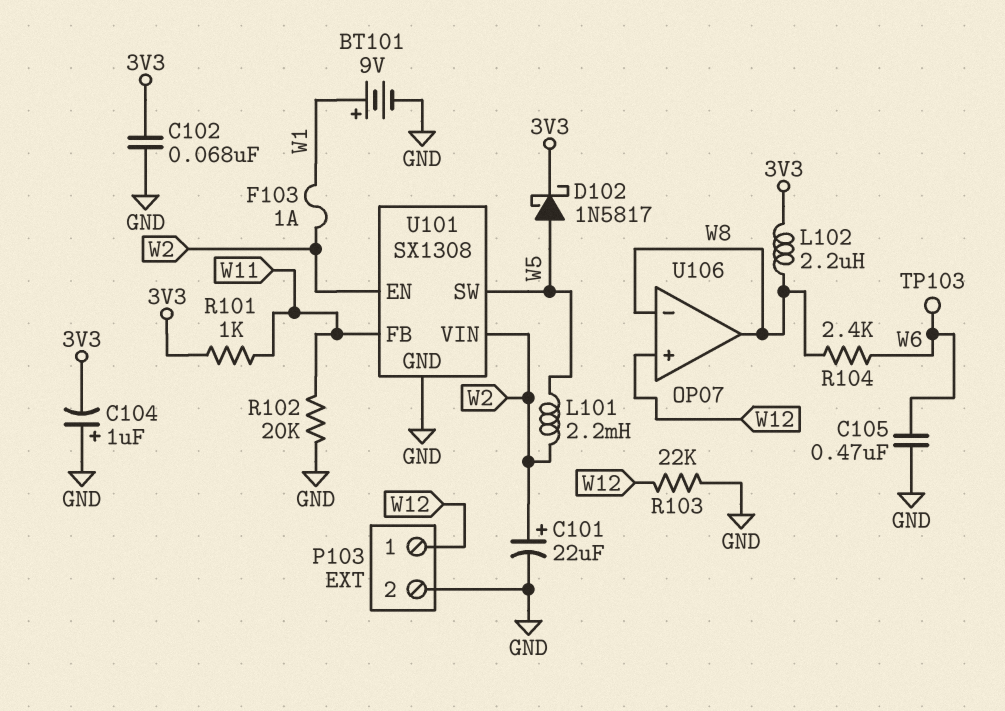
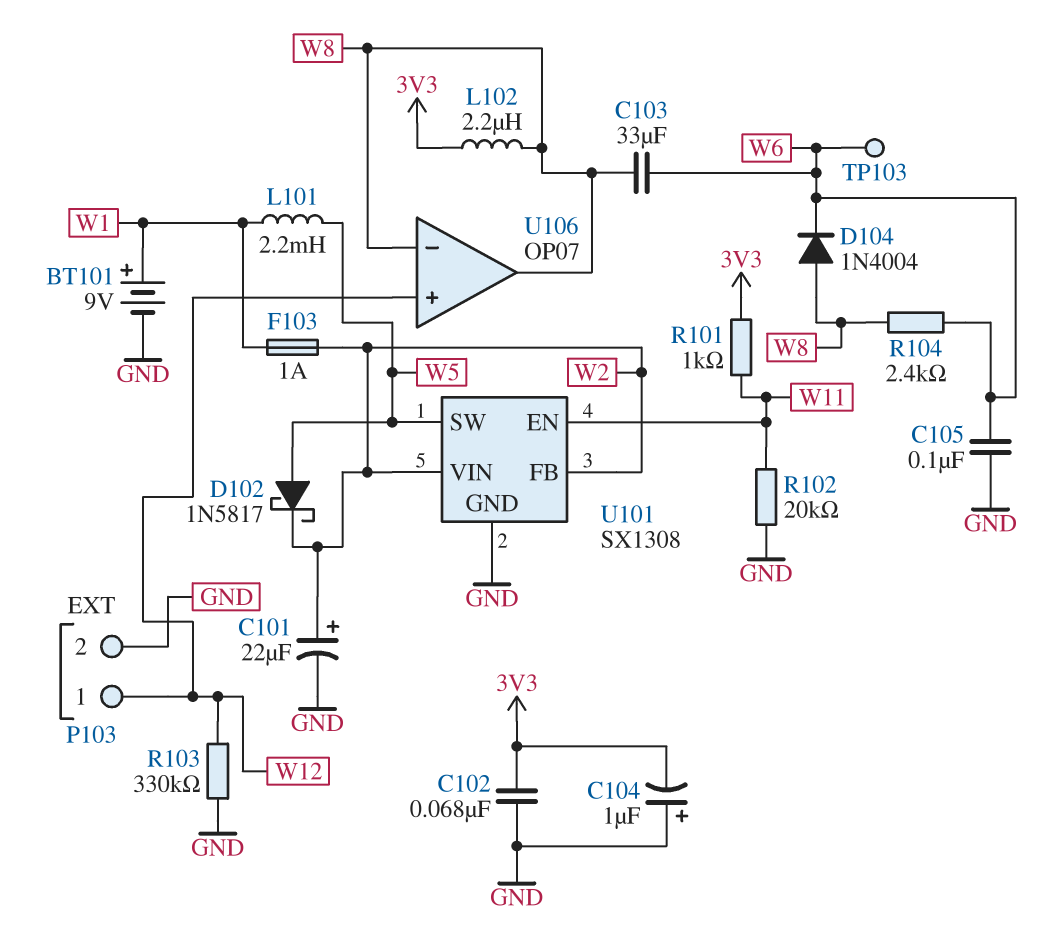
C103: none -> 33uF (W6, W8)
C105: 470nF (GND, W6) -> 100nF (GND, W6)
D102: schottky 1N5817 (A W5, K 3V3) -> schottky 1N5817 (A W5, K W2)
D104: none -> diode 1N4004 (A W8, K W6)
L101: 2.2mH (W2, W5) -> 2.2mH (W1, W5)
R103: 22k (GND, W12) -> 330k (GND, W12)
U101 pin EN: W2 -> W11
U101 pin FB: W11 -> W2

